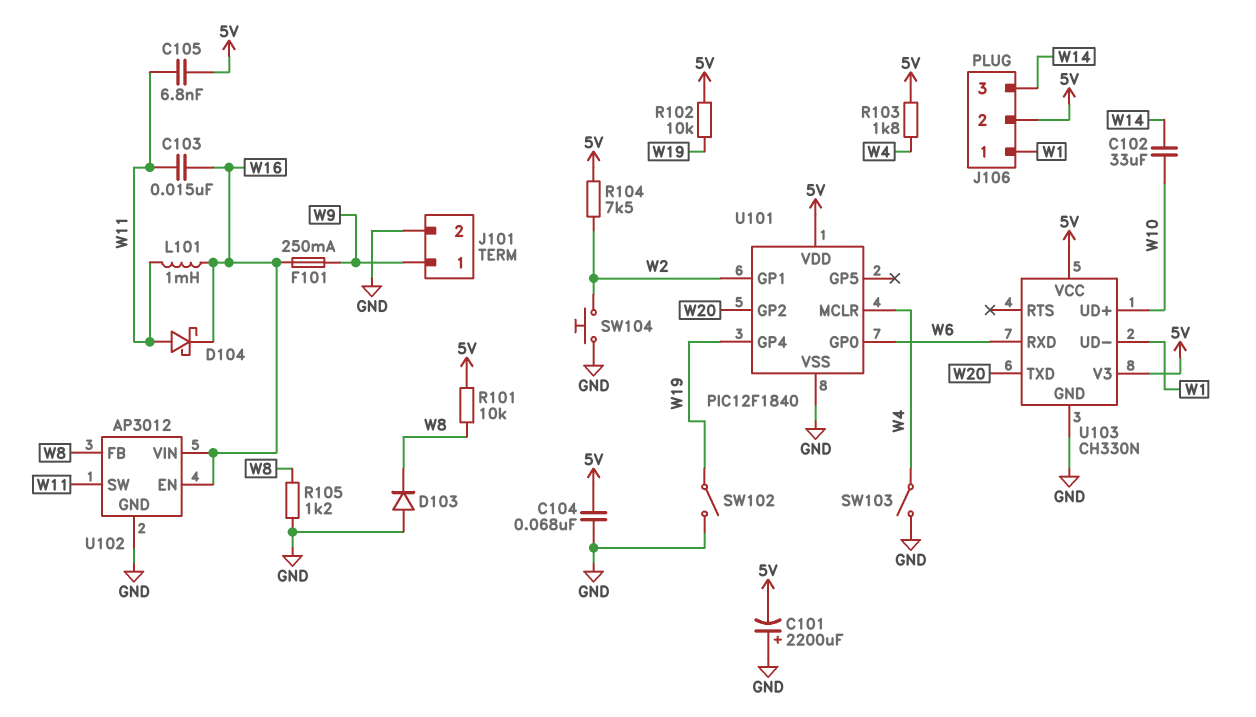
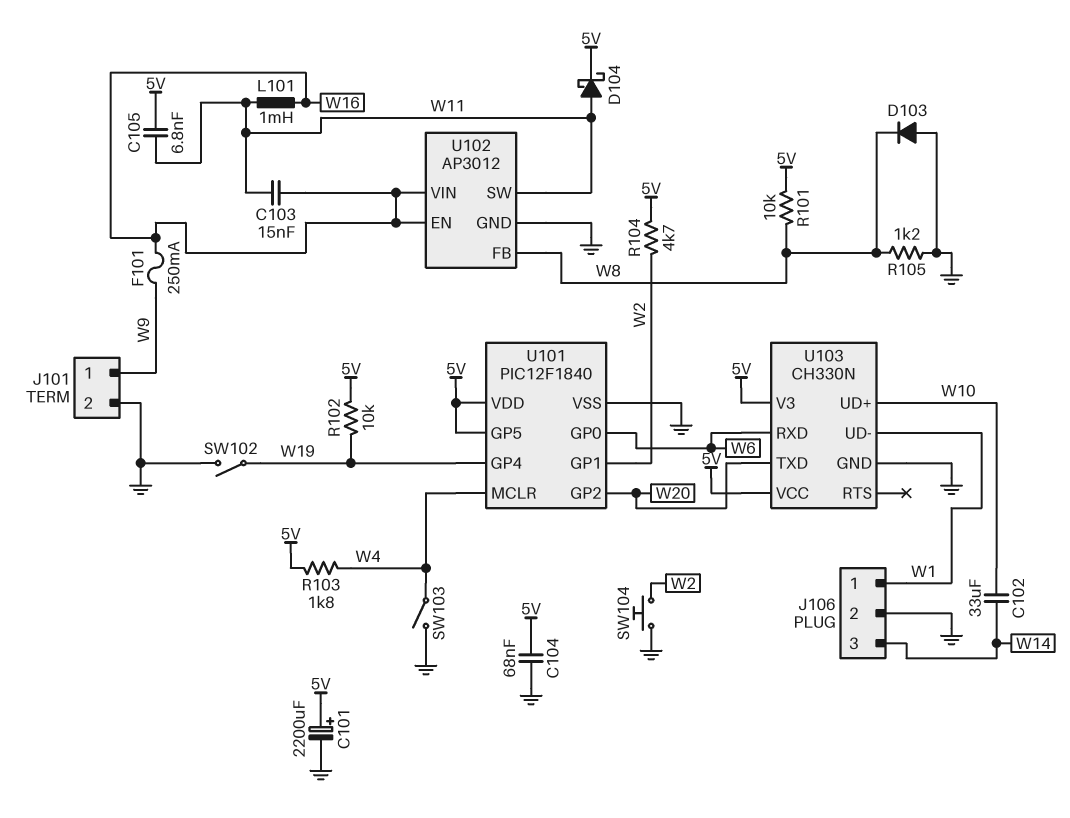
C101: 2200uF (plus GND, minus 5V) -> 2200uF (plus 5V, minus GND)
D104: schottky (A W11, K W16) -> schottky (A W11, K 5V)
J106 pin 2: 5V -> GND
R104: 7.5k (5V, W2) -> 4.7k (5V, W2)
U101 pin GP5: none -> 5V

